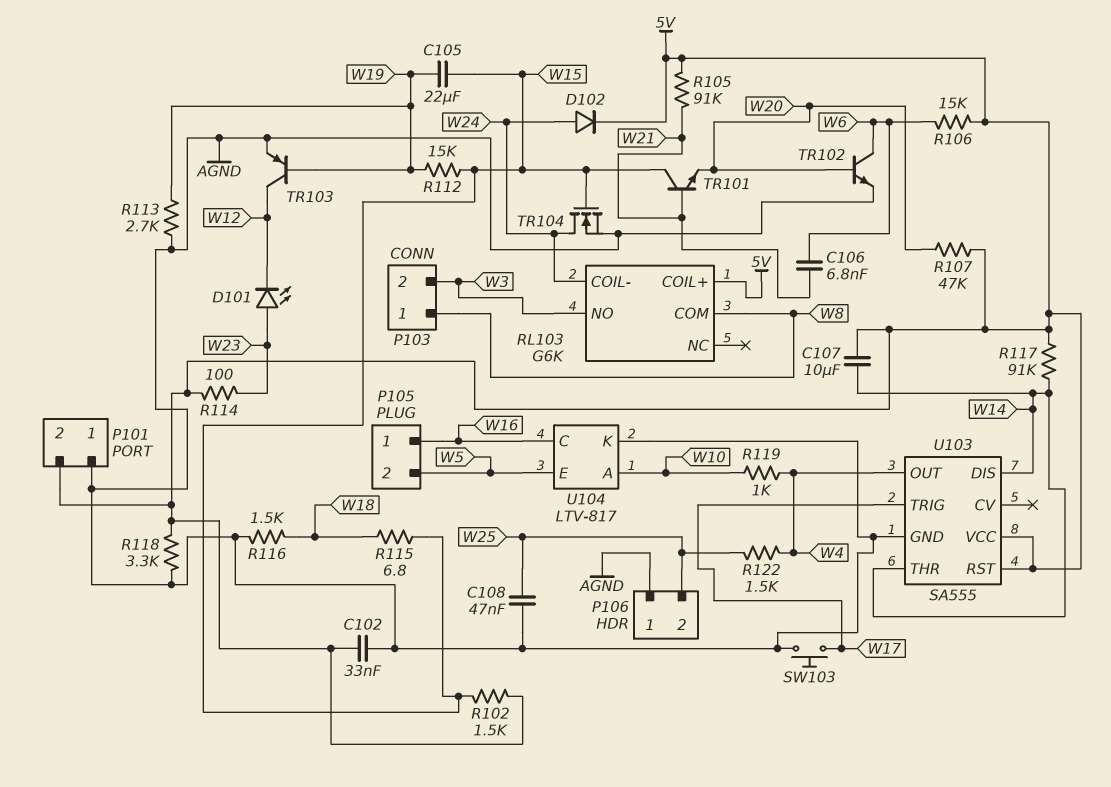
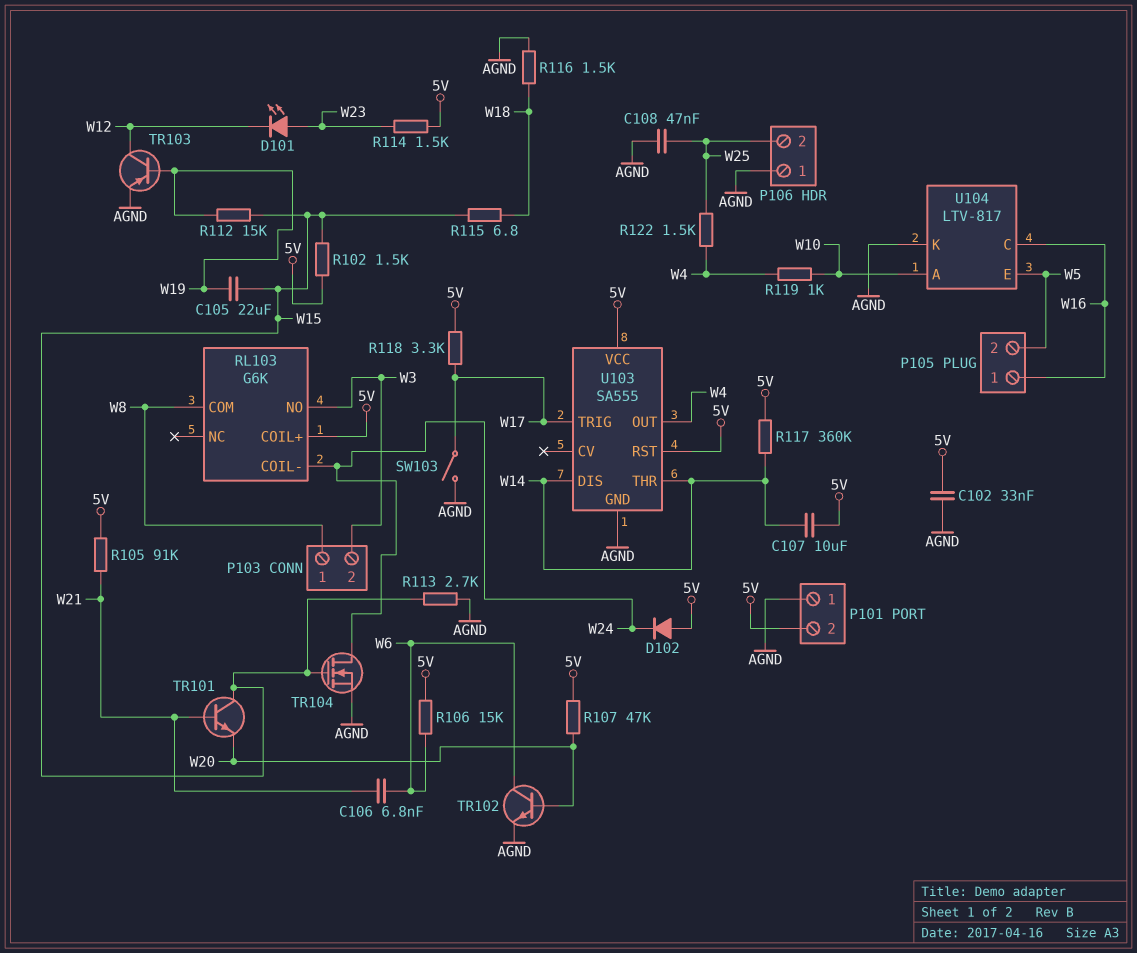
D102: diode (A W24, K 5V) -> diode (A 5V, K W24)
R113: 2.7k (AGND, W19) -> 2.7k (AGND, W15)
R114: 100 (5V, W23) -> 1.5k (5V, W23)
R117: 91k (5V, W14) -> 360k (5V, W14)
R118: 3.3k (5V, AGND) -> 3.3k (5V, W17)
SW103: button (AGND, W17) -> switch (AGND, W17)

